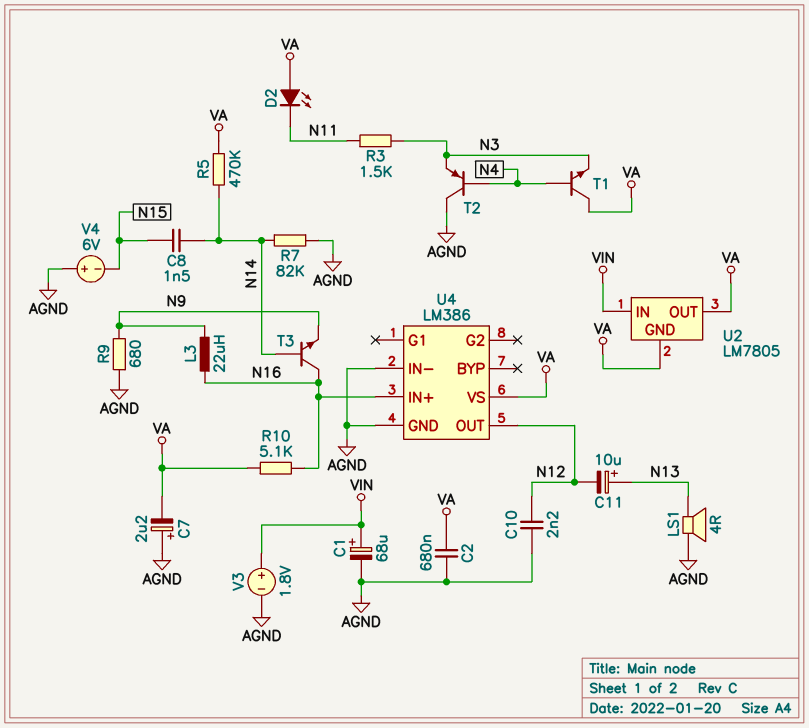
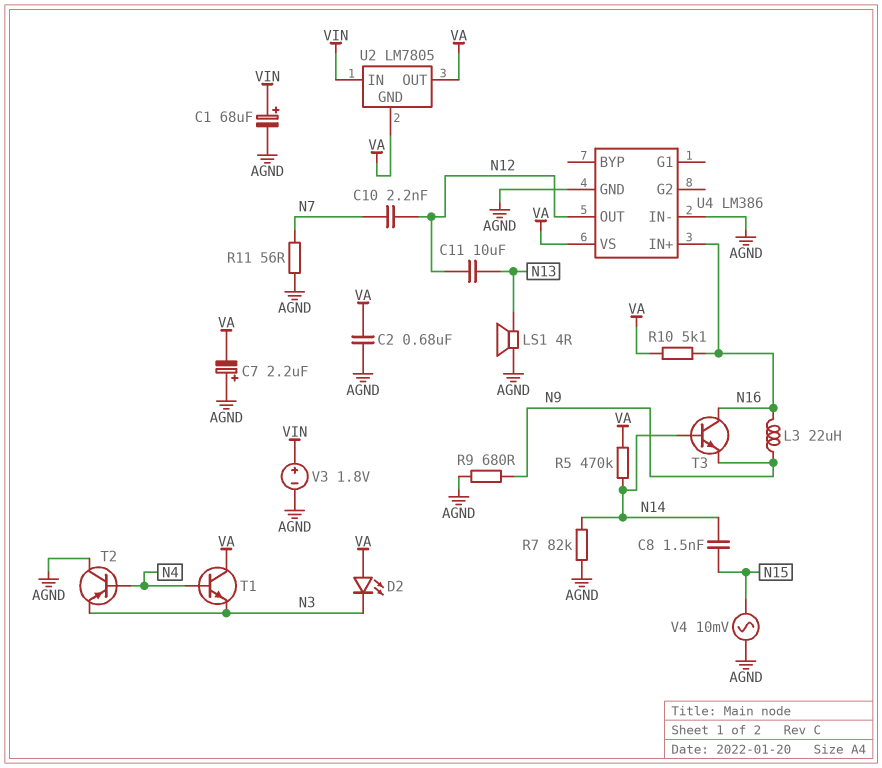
C10: 2.2nF (AGND, N12) -> 2.2nF (N7, N12)
C11: 10uF (plus N13, minus N12) -> 10uF (N12, N13)
D2: LED (A VA, K N11) -> LED (A VA, K N3)
R3: 1.5k (N3, N11) -> none
R11: none -> 56 (AGND, N7)
V4: 6V (plus AGND, minus N15) -> AC 10mV (AGND, N15)

